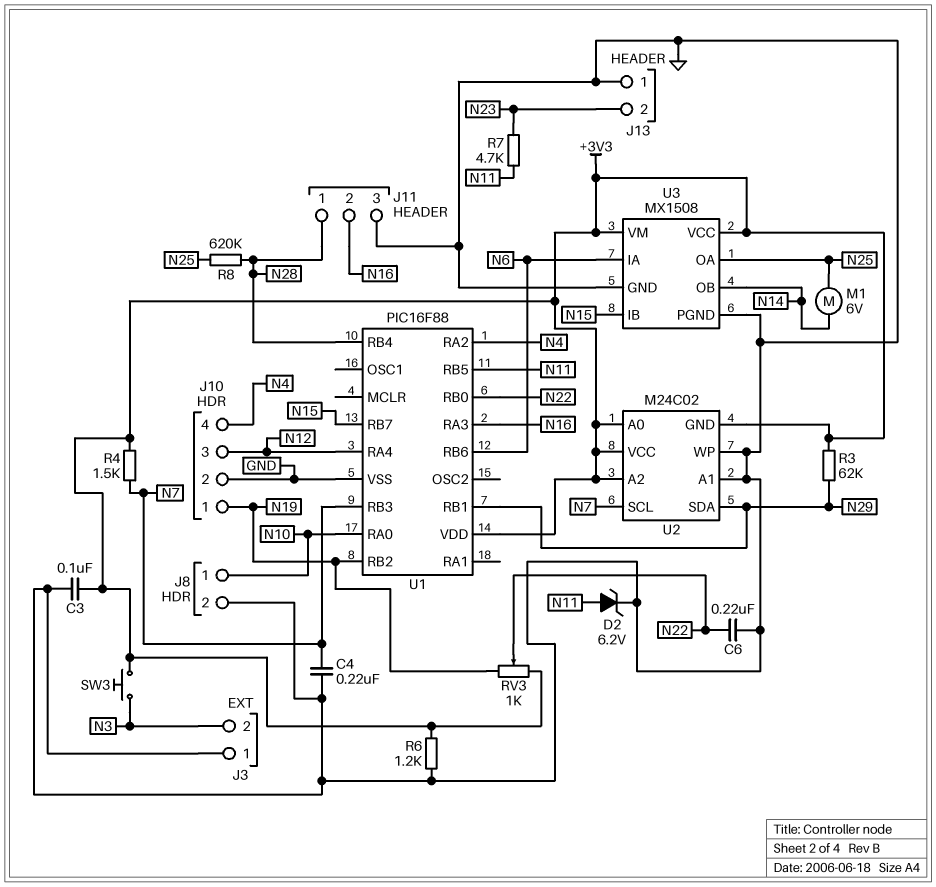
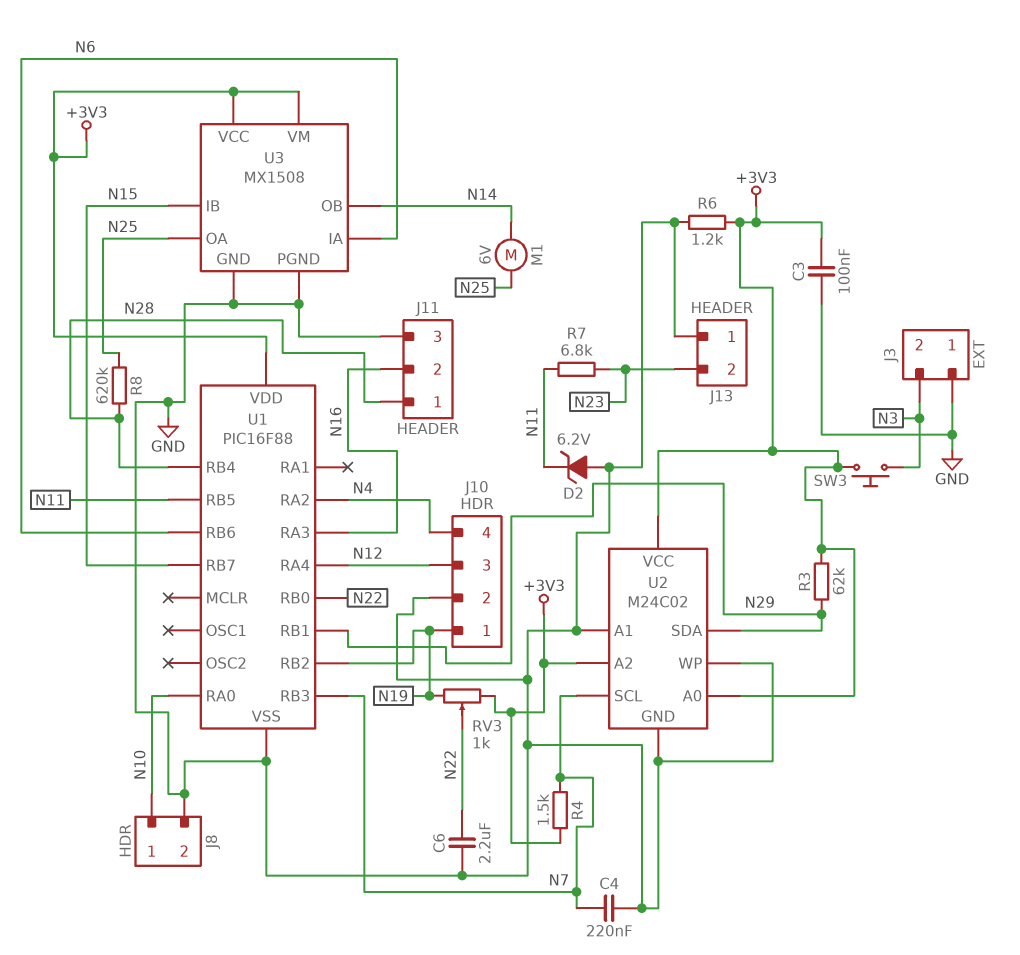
C6: 220nF (GND, N22) -> 2.2uF (GND, N22)
D2: zener 6.2V (A N11, K GND) -> zener 6.2V (A GND, K N11)
R7: 4.7k (N11, N23) -> 6.8k (N11, N23)
U2 pin GND: +3V3 -> GND

